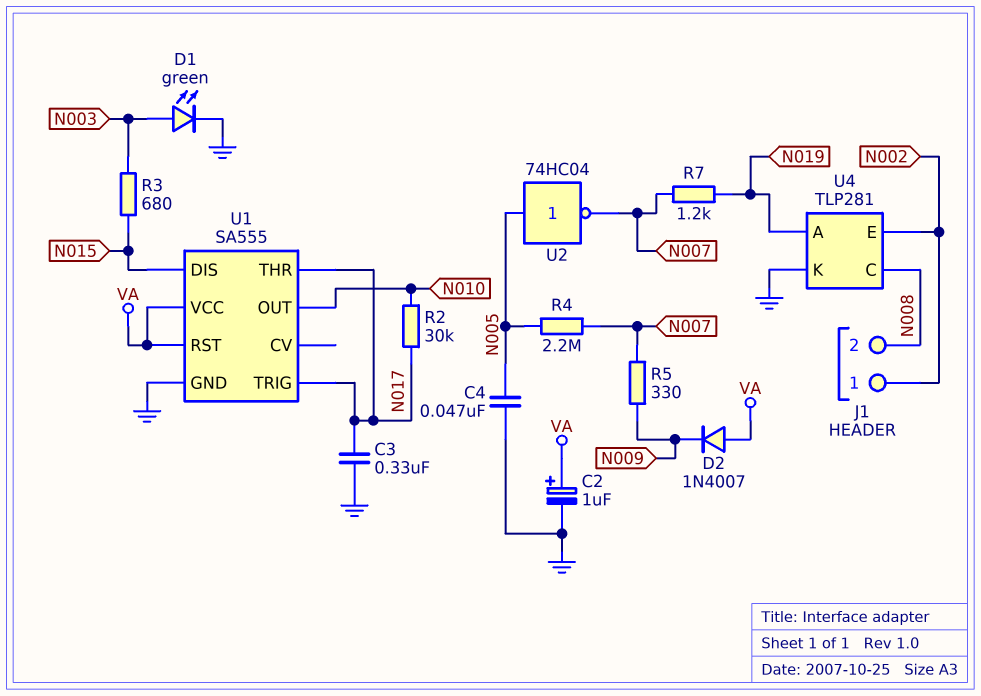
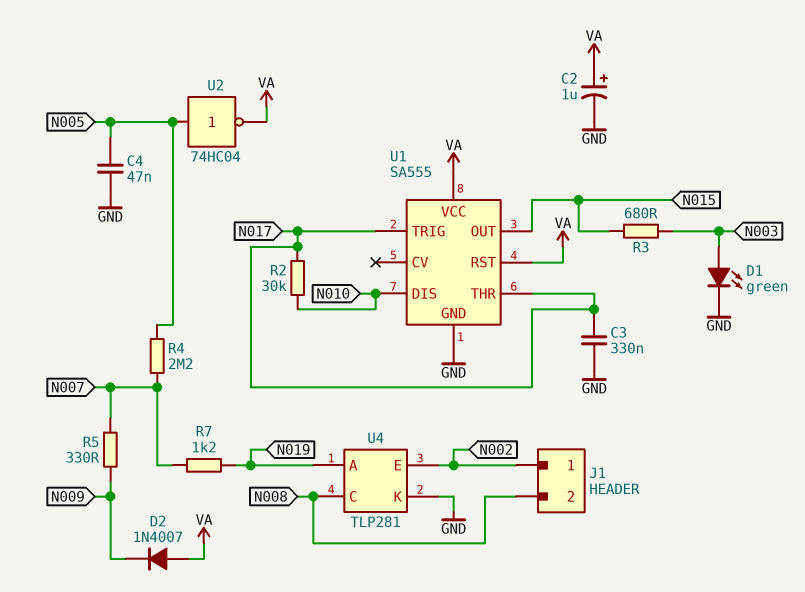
U1 pin DIS: N015 -> N010
U1 pin OUT: N010 -> N015
U2: NOT 74HC04 (in N005, out N007) -> NOT 74HC04 (in N005, out VA)

